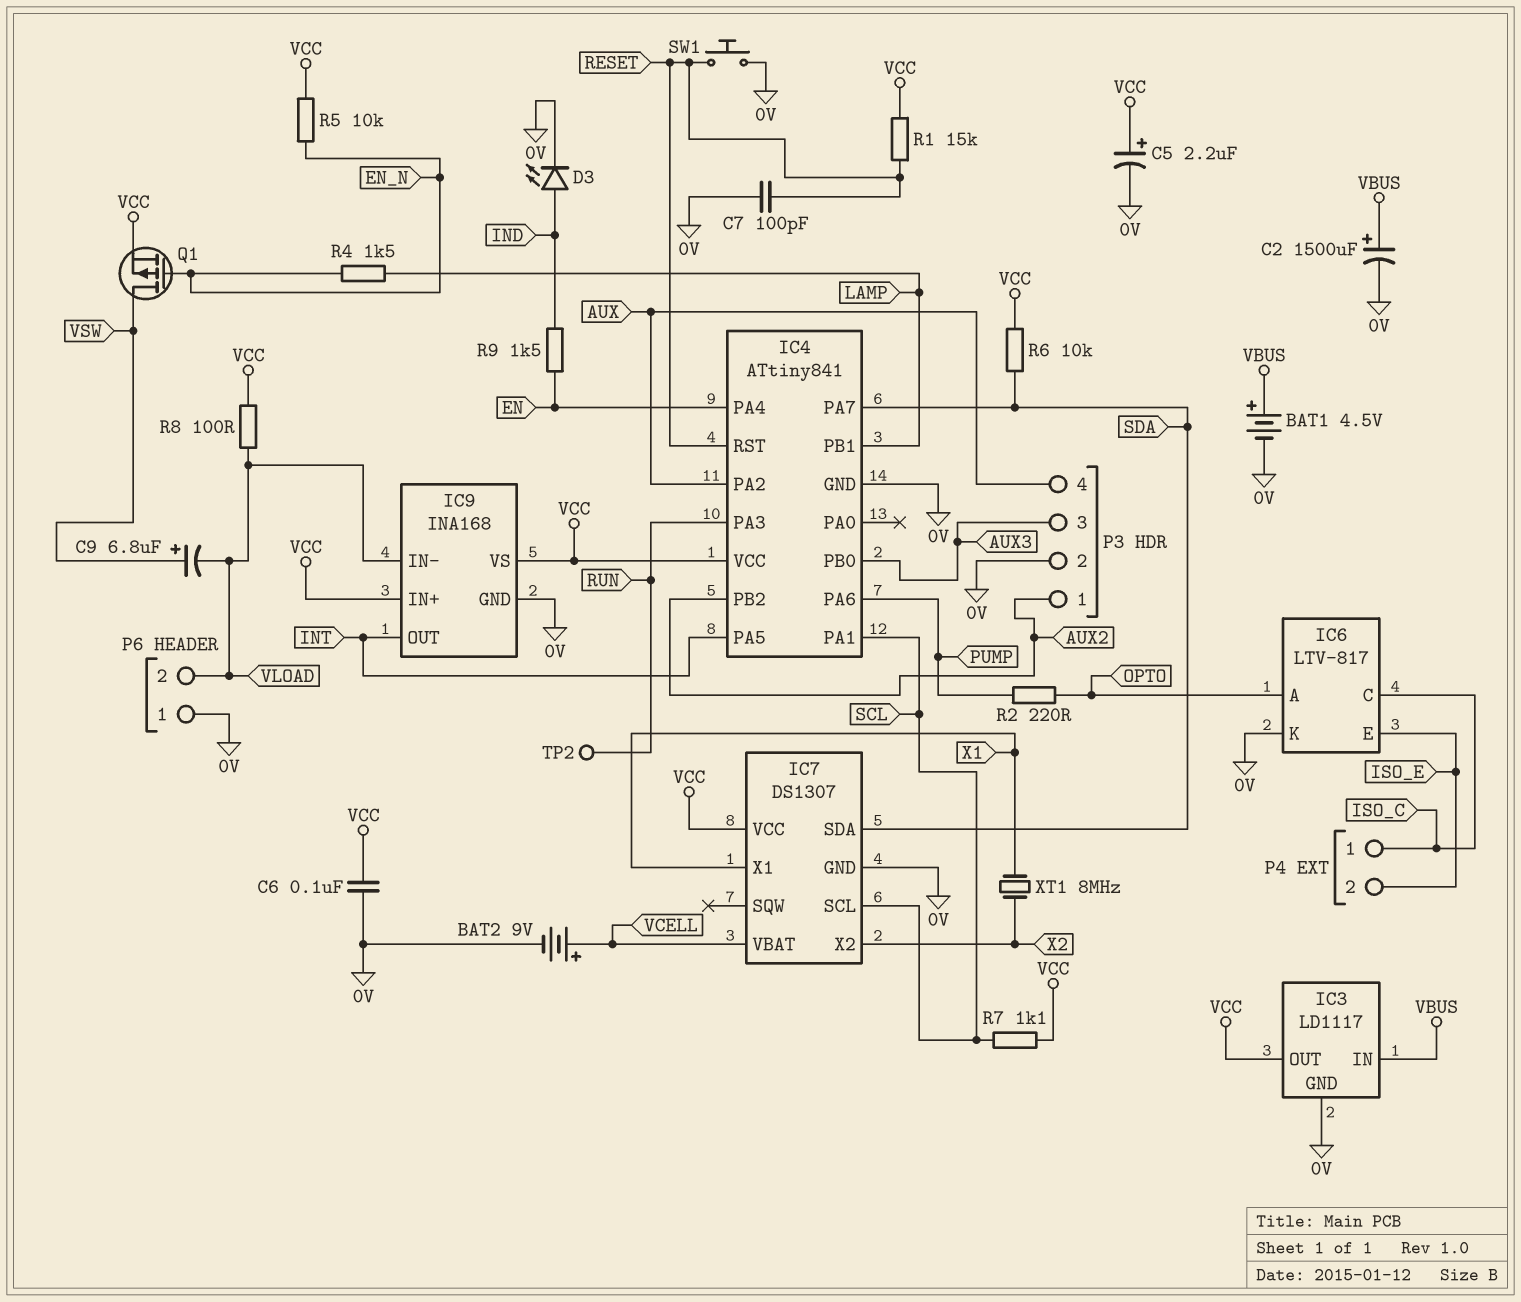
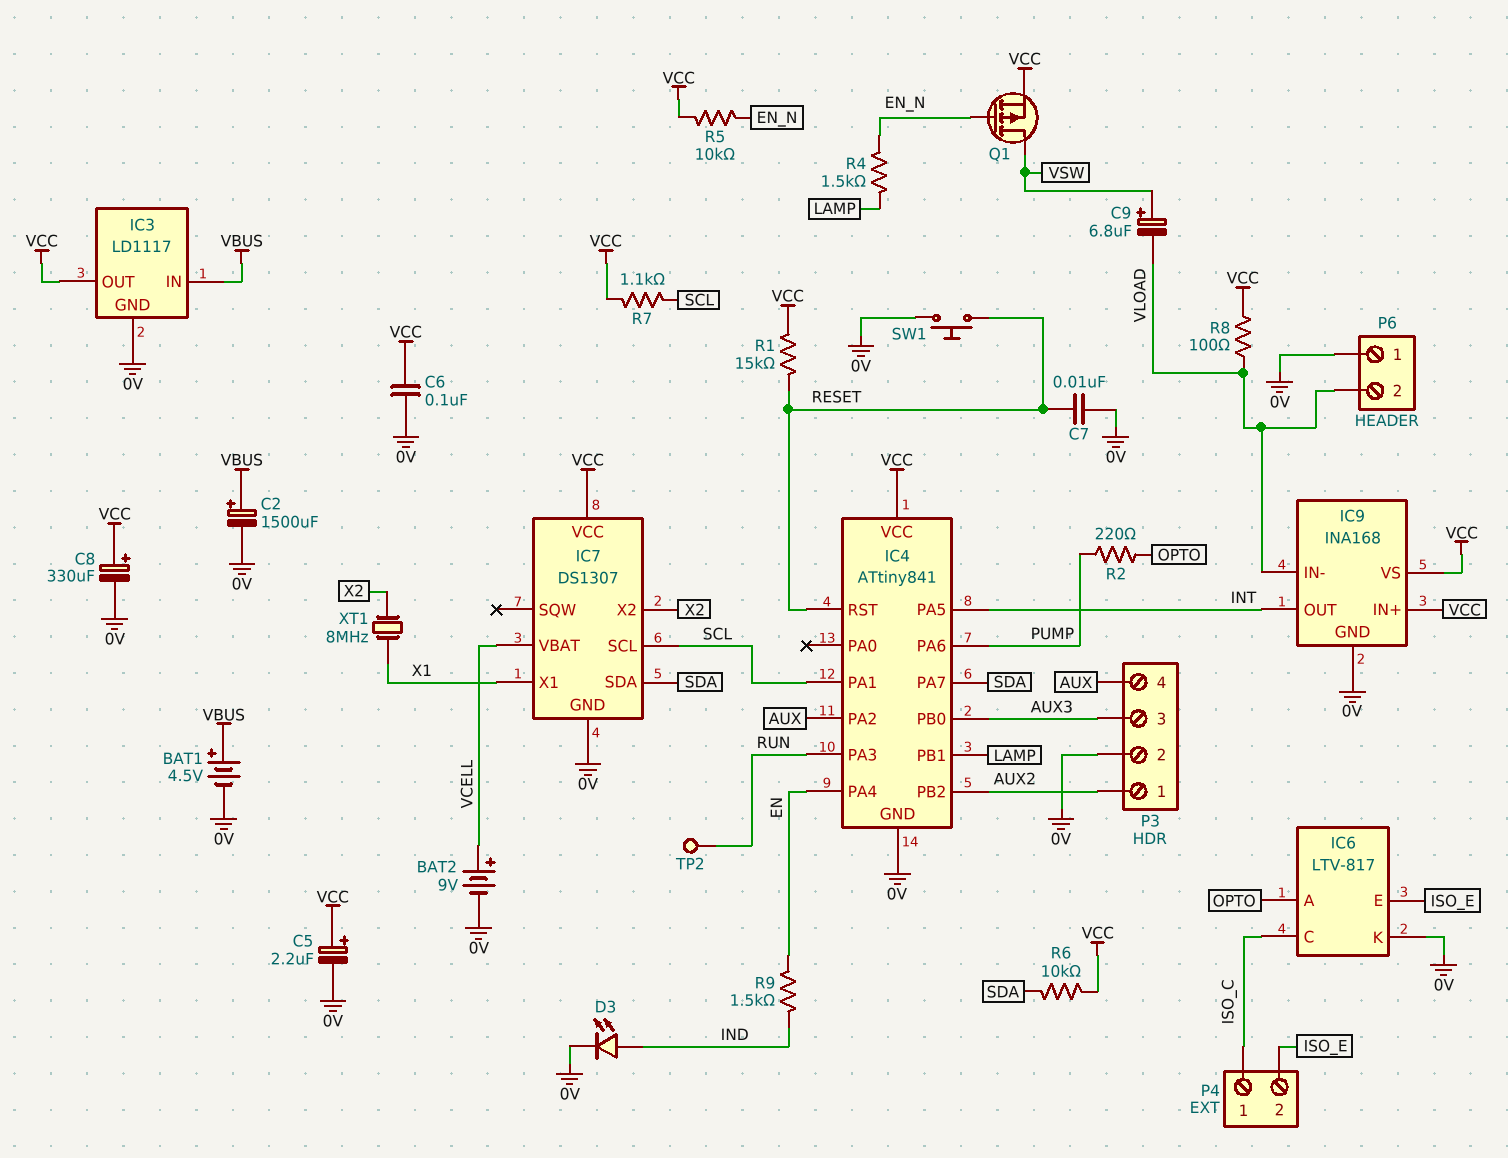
C7: 100pF (0V, RESET) -> 10nF (0V, RESET)
C8: none -> 330uF (plus VCC, minus 0V)

